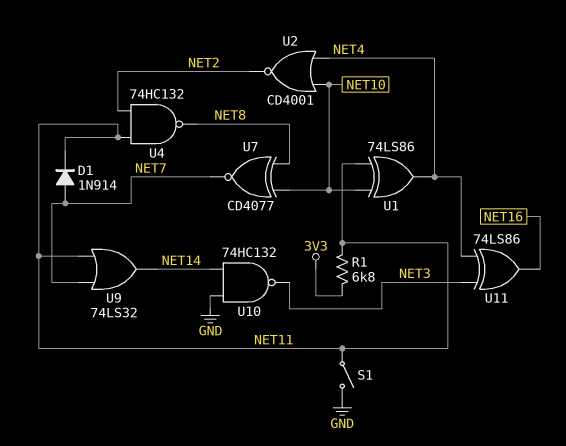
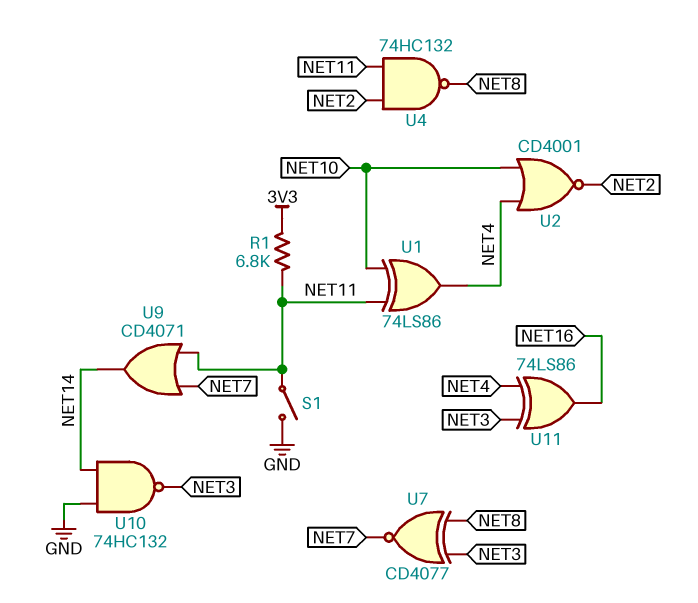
D1: diode 1N914 (A NET7, K NET11) -> none
U7: XNOR CD4077 (in NET8, in NET10, out NET7) -> XNOR CD4077 (in NET3, in NET8, out NET7)
U9: OR 74LS32 (in NET7, in NET11, out NET14) -> OR CD4071 (in NET7, in NET11, out NET14)

